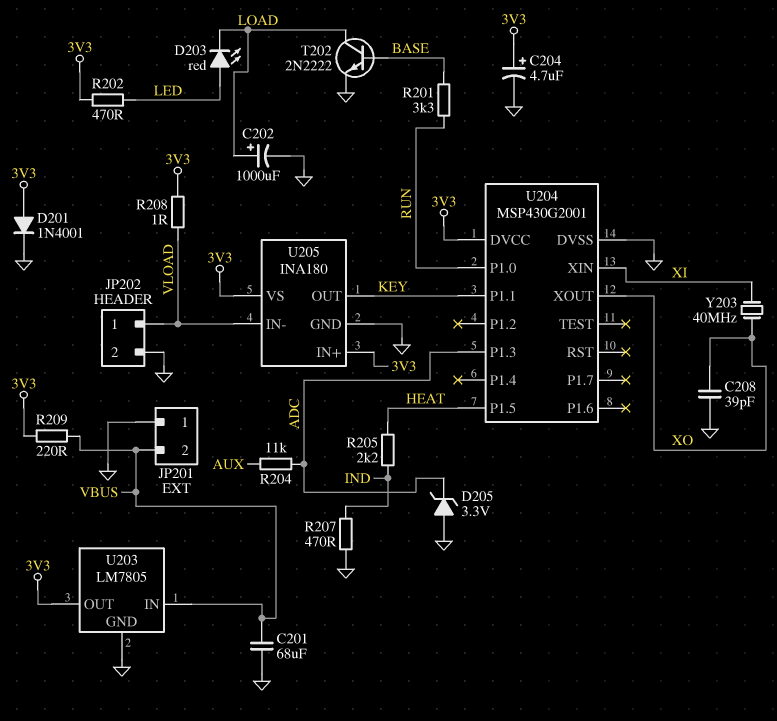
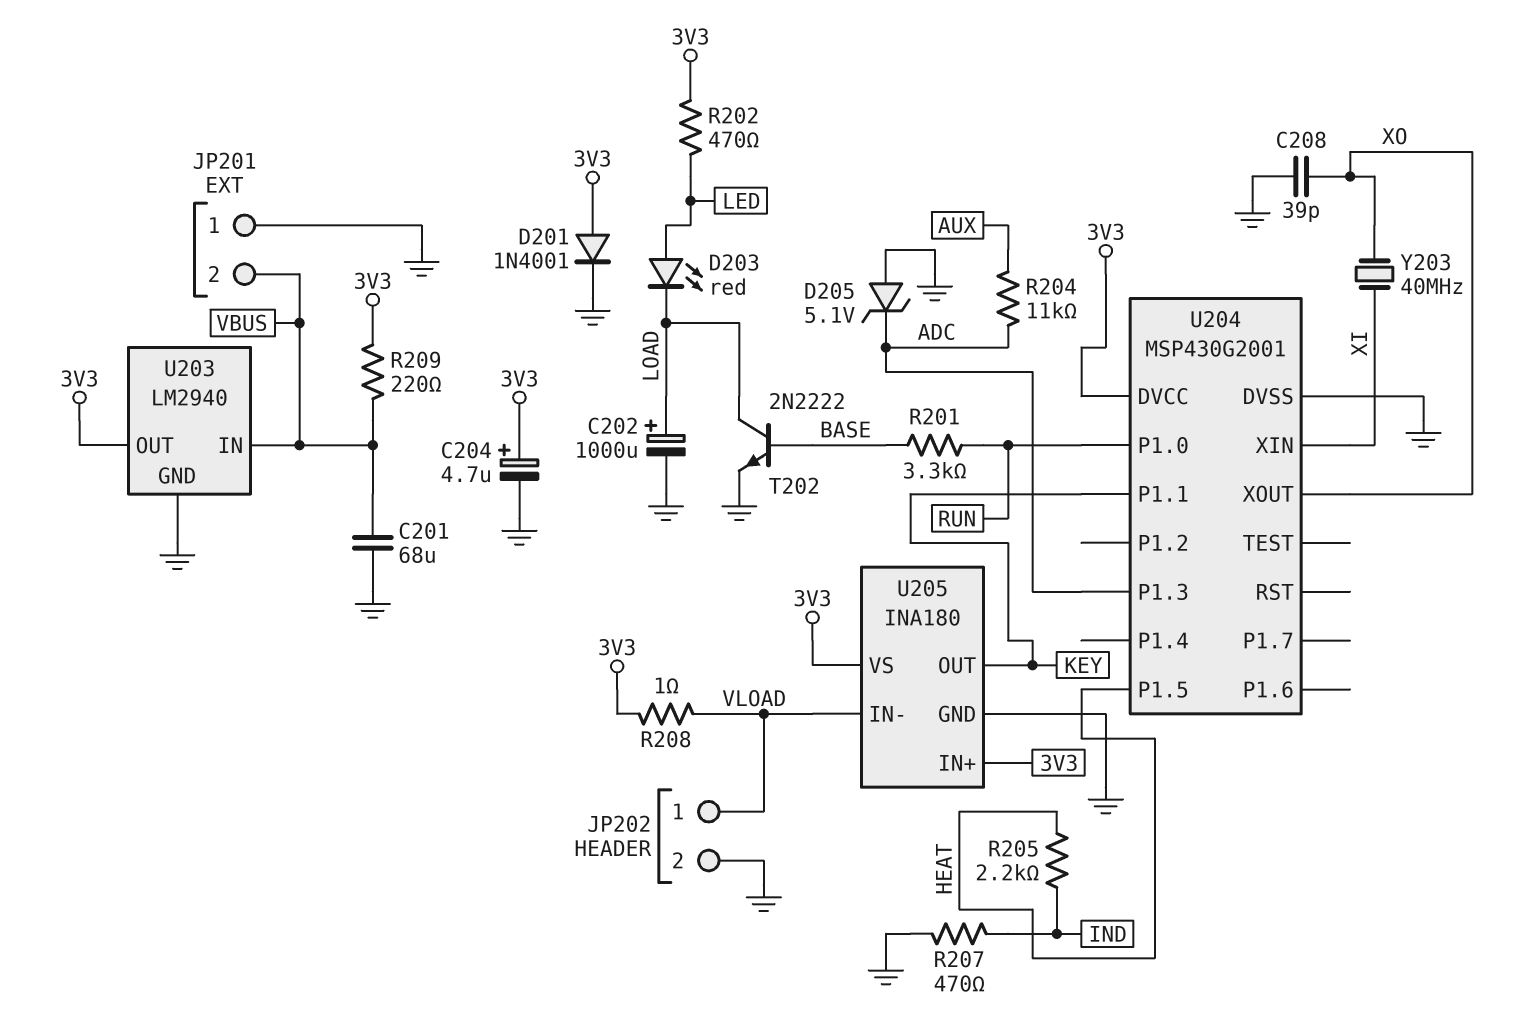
D205: zener 3.3V (A GND, K ADC) -> zener 5.1V (A GND, K ADC)
U203: LM7805 -> LM2940

